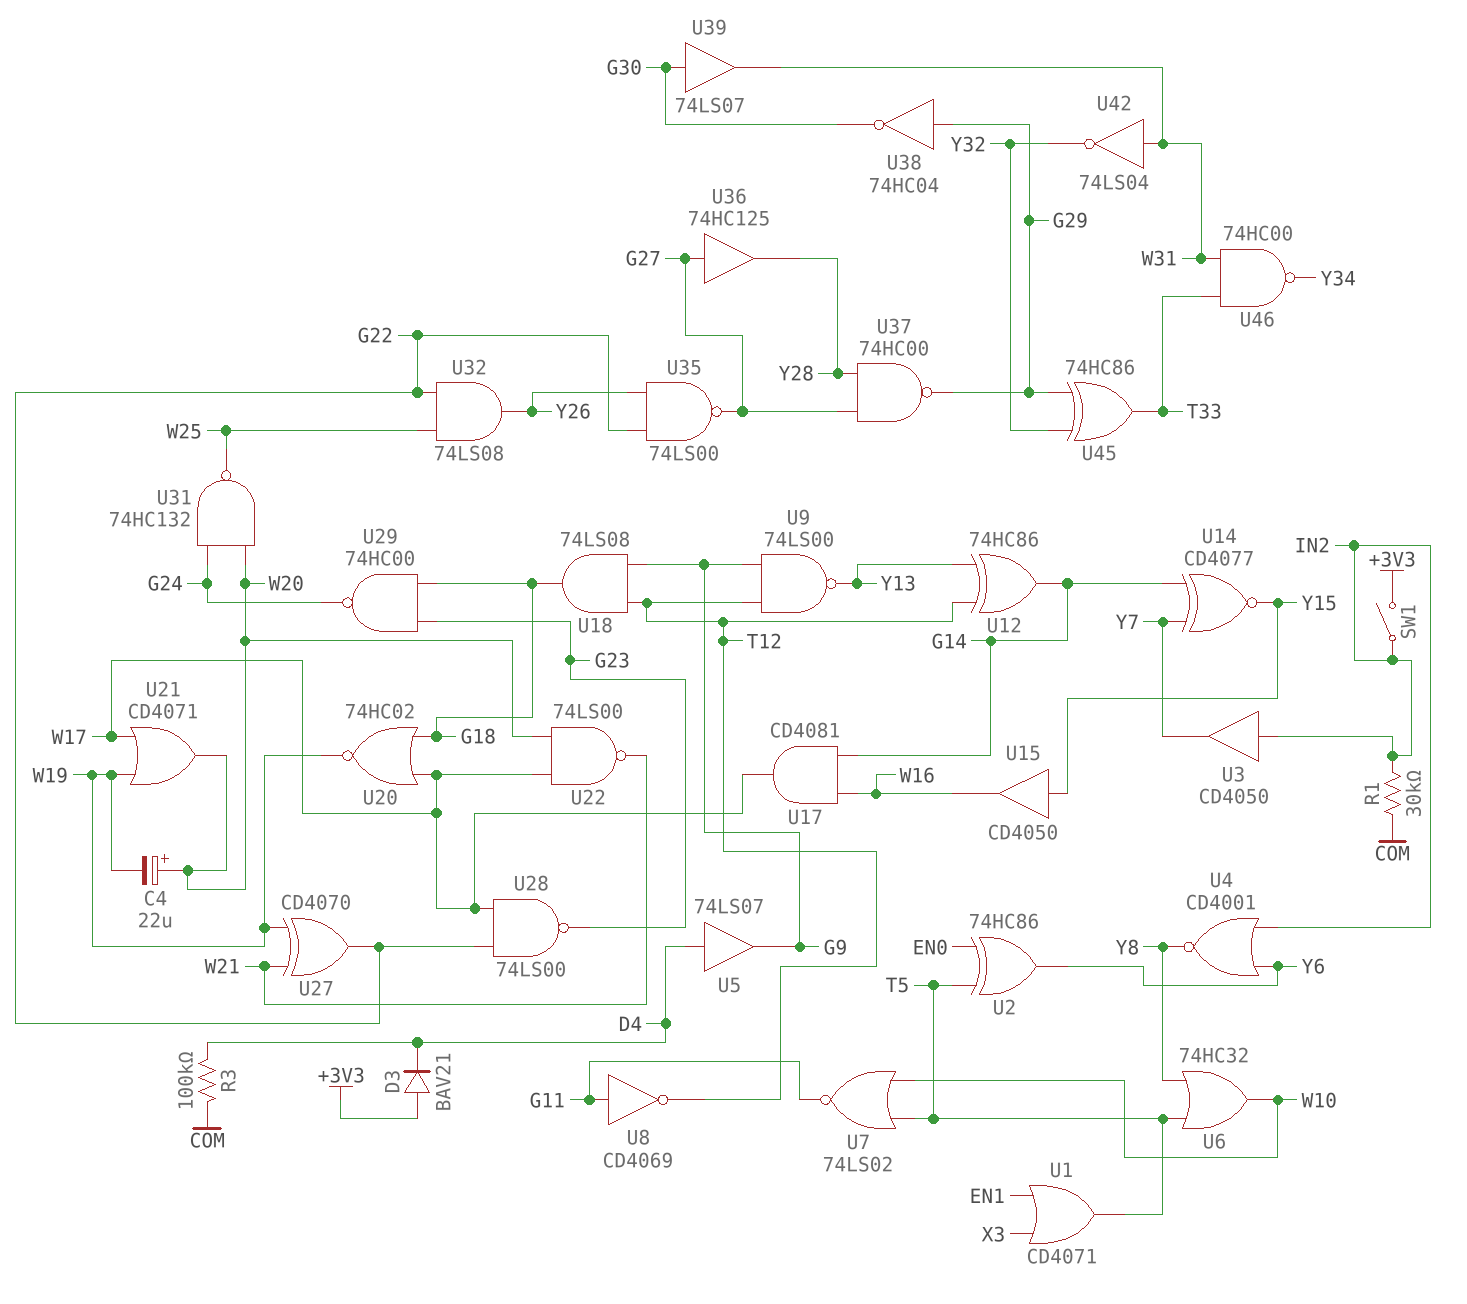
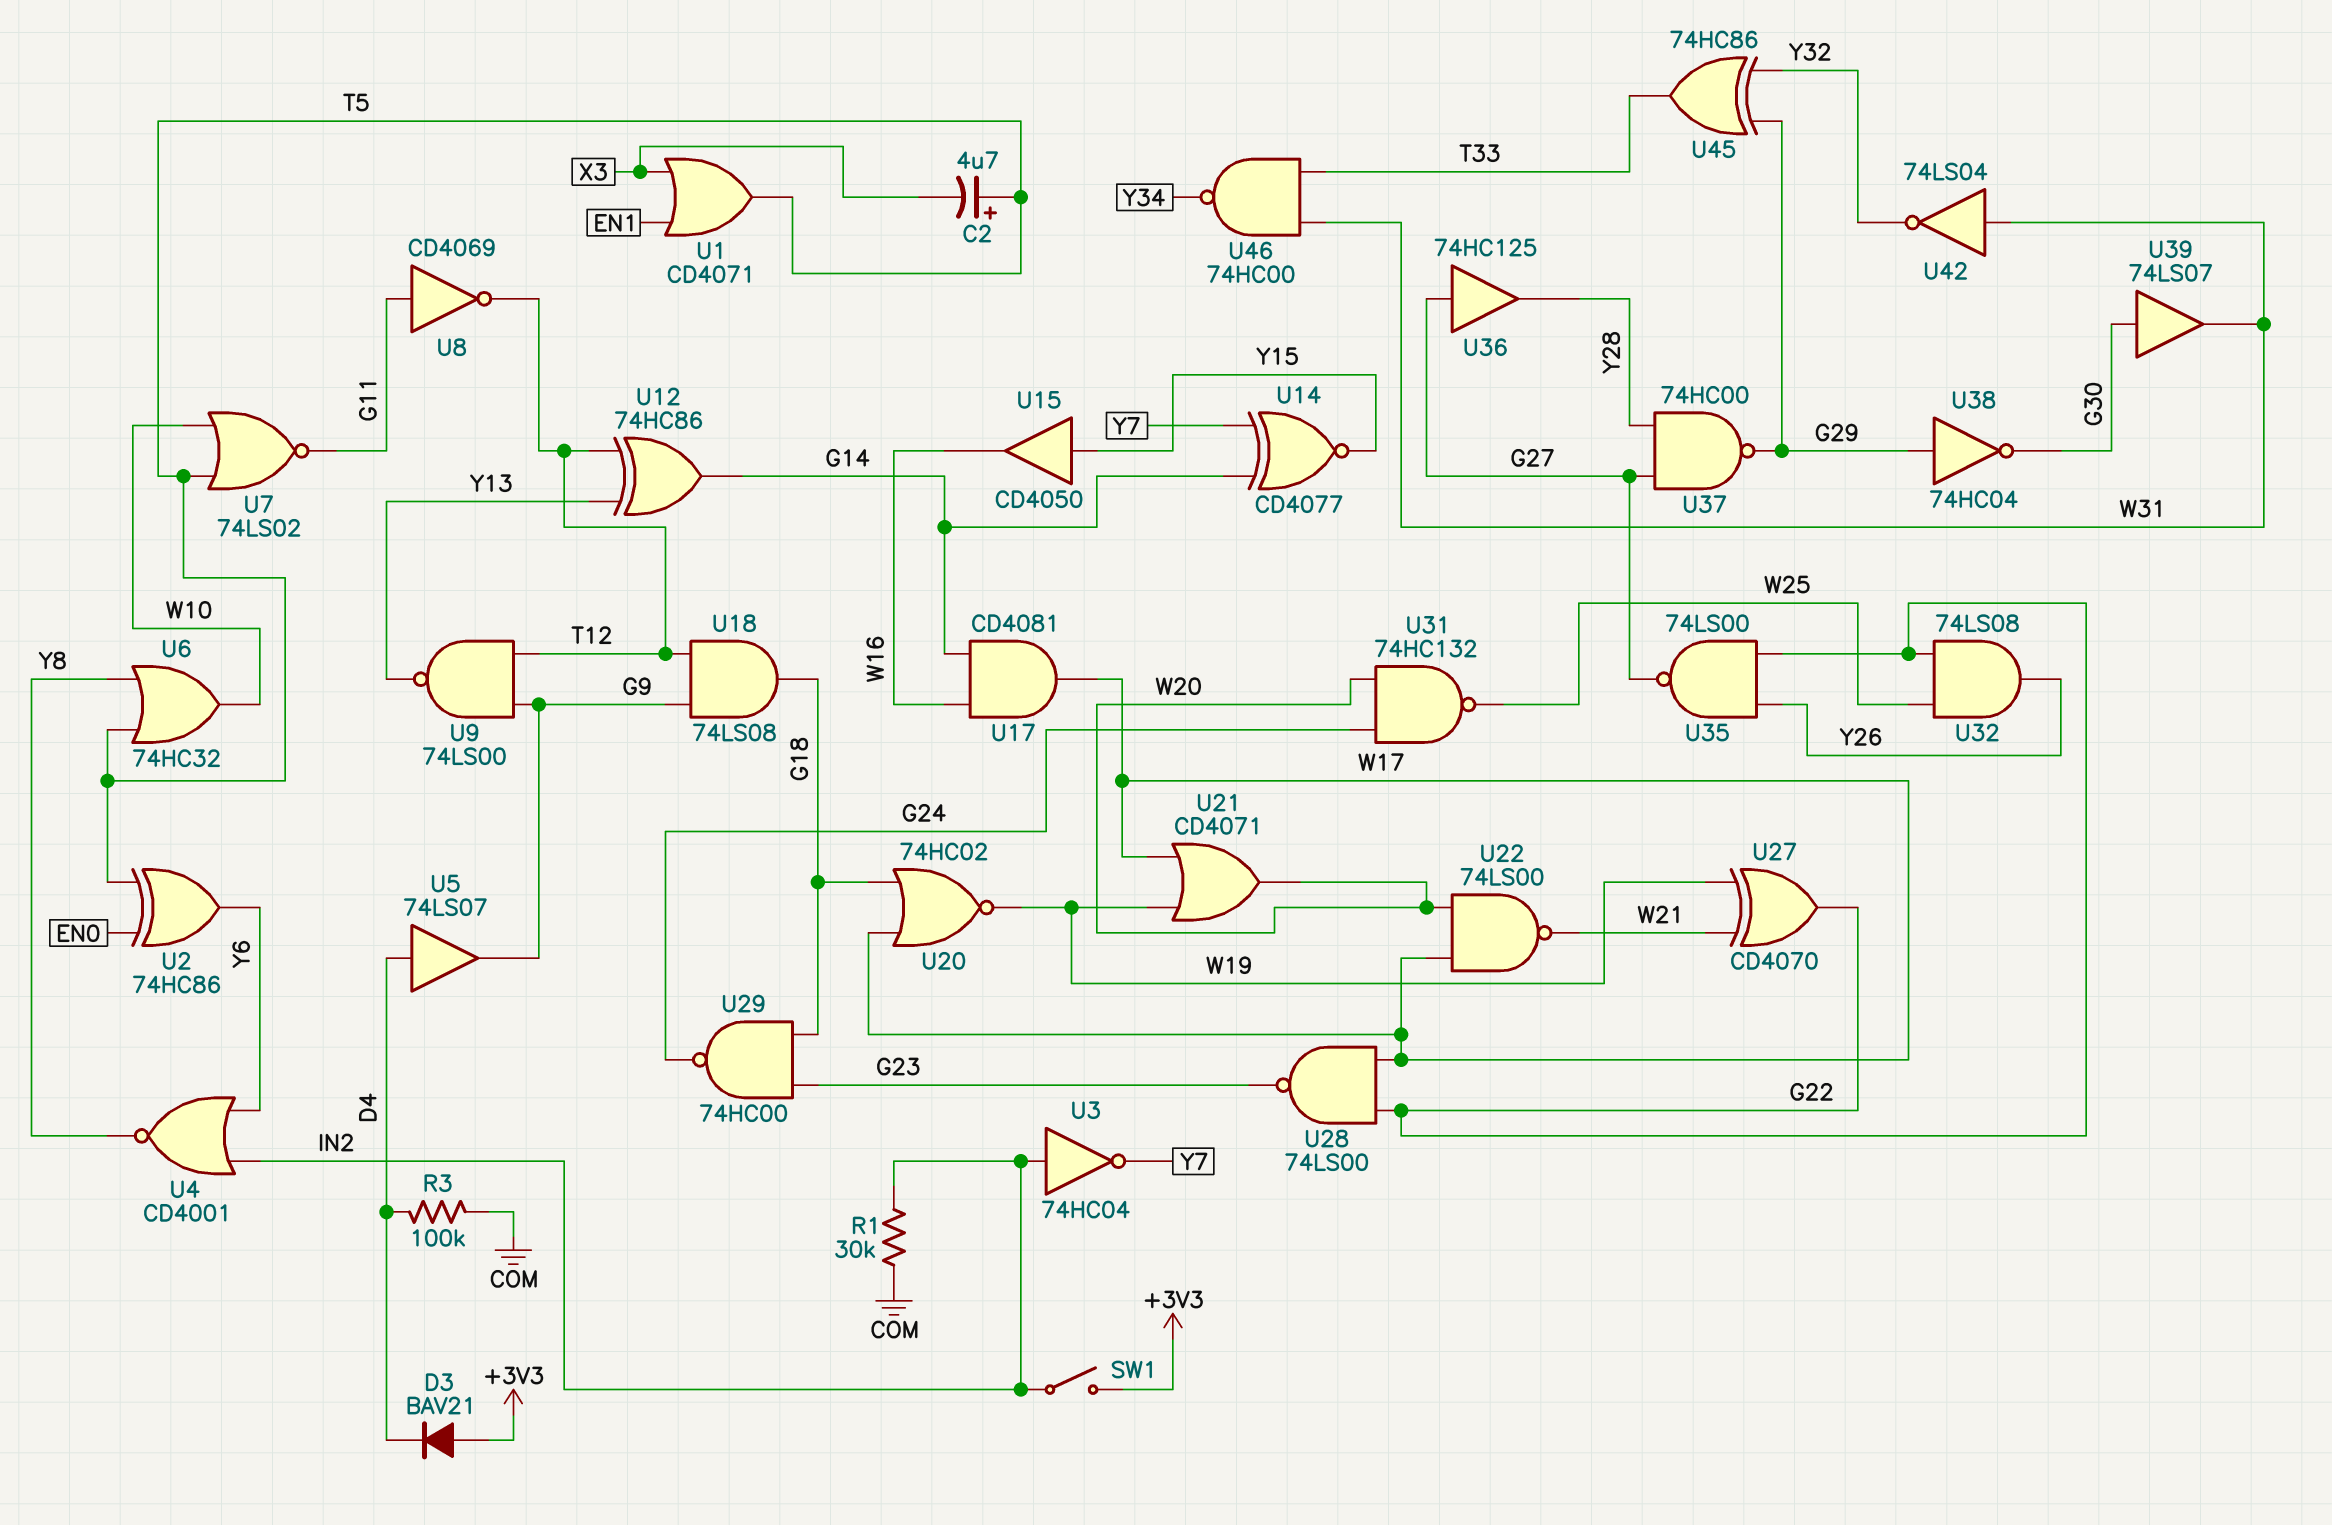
C2: none -> 4.7uF (plus T5, minus X3)
C4: 22uF (plus W20, minus W19) -> none
U3: buffer CD4050 (in IN2, out Y7) -> NOT 74HC04 (in IN2, out Y7)

